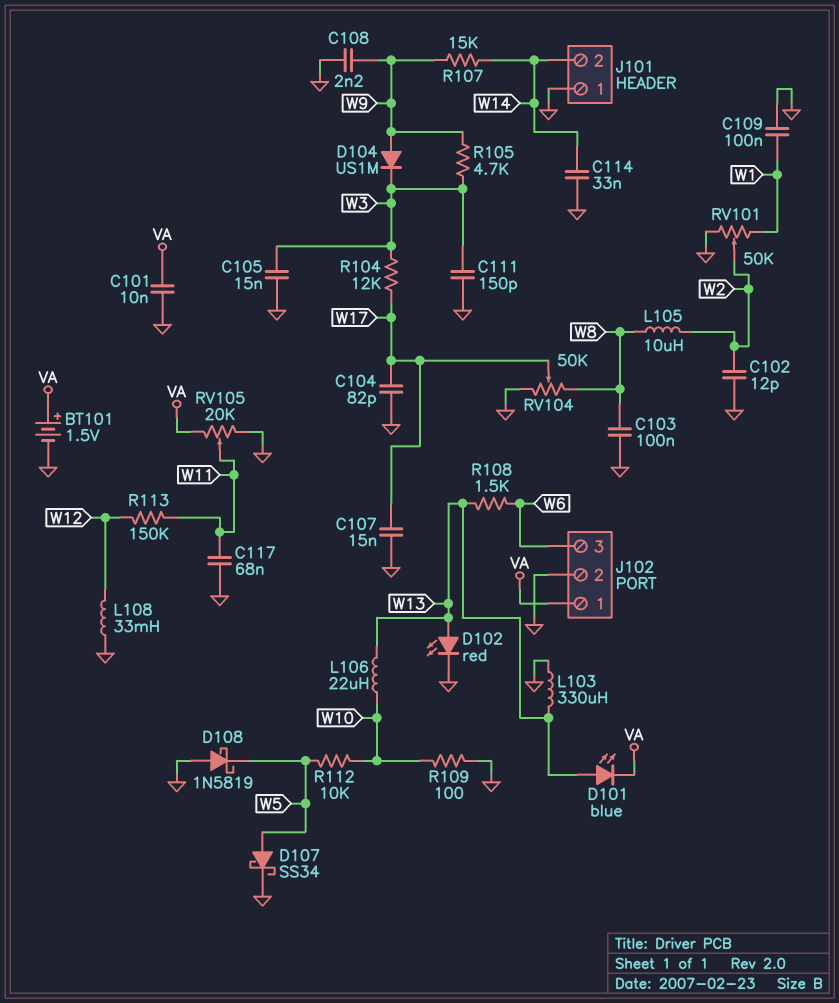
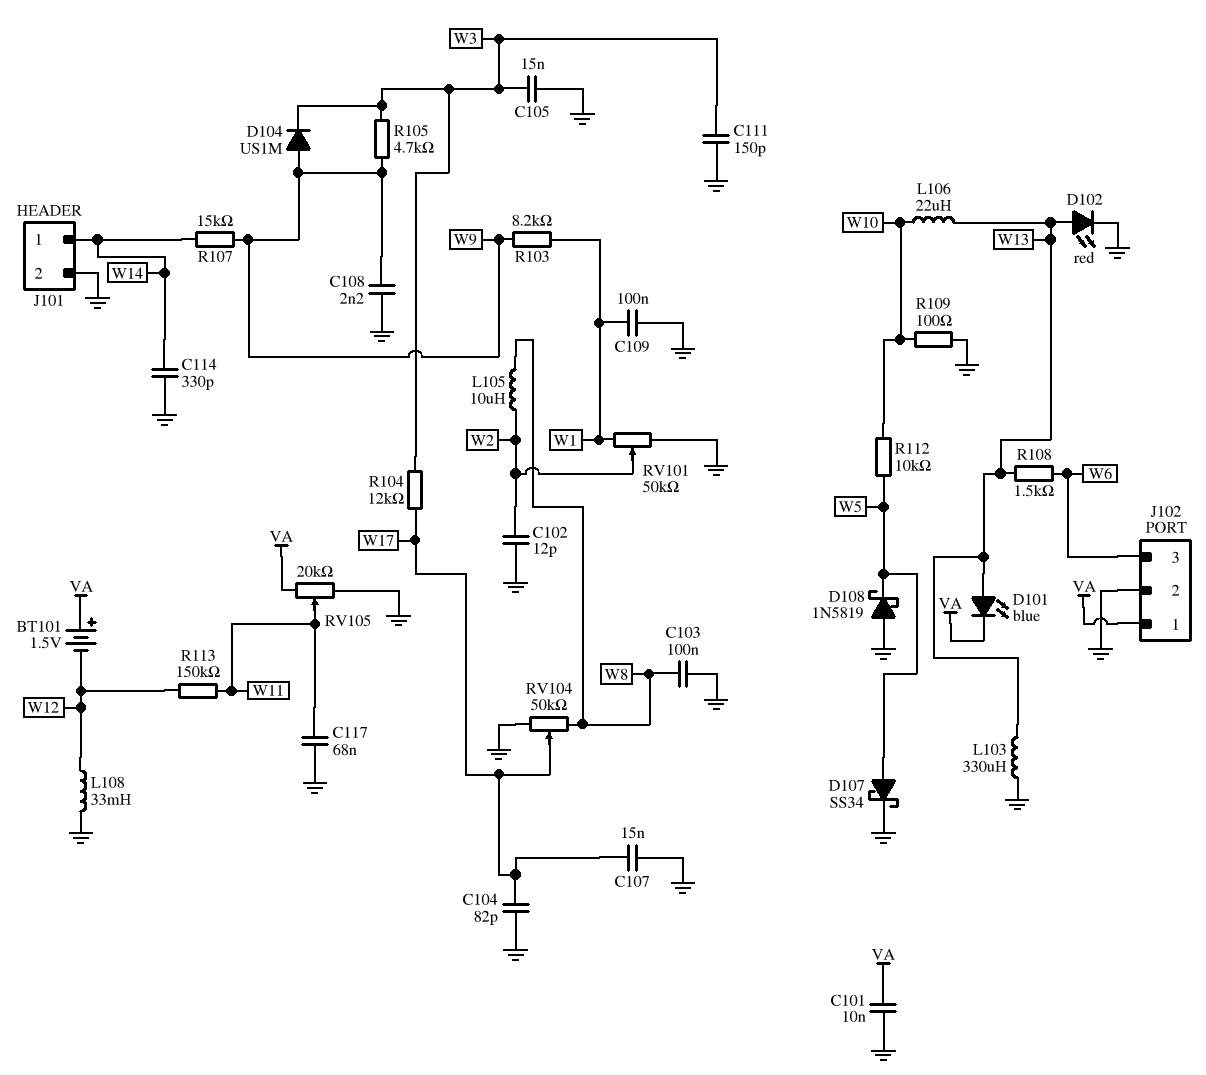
BT101: 1.5V (plus VA, minus GND) -> 1.5V (plus VA, minus W12)
C114: 33nF (GND, W14) -> 330pF (GND, W14)
J101 pin 1: GND -> W14
J101 pin 2: W14 -> GND
R103: none -> 8.2k (W1, W9)

